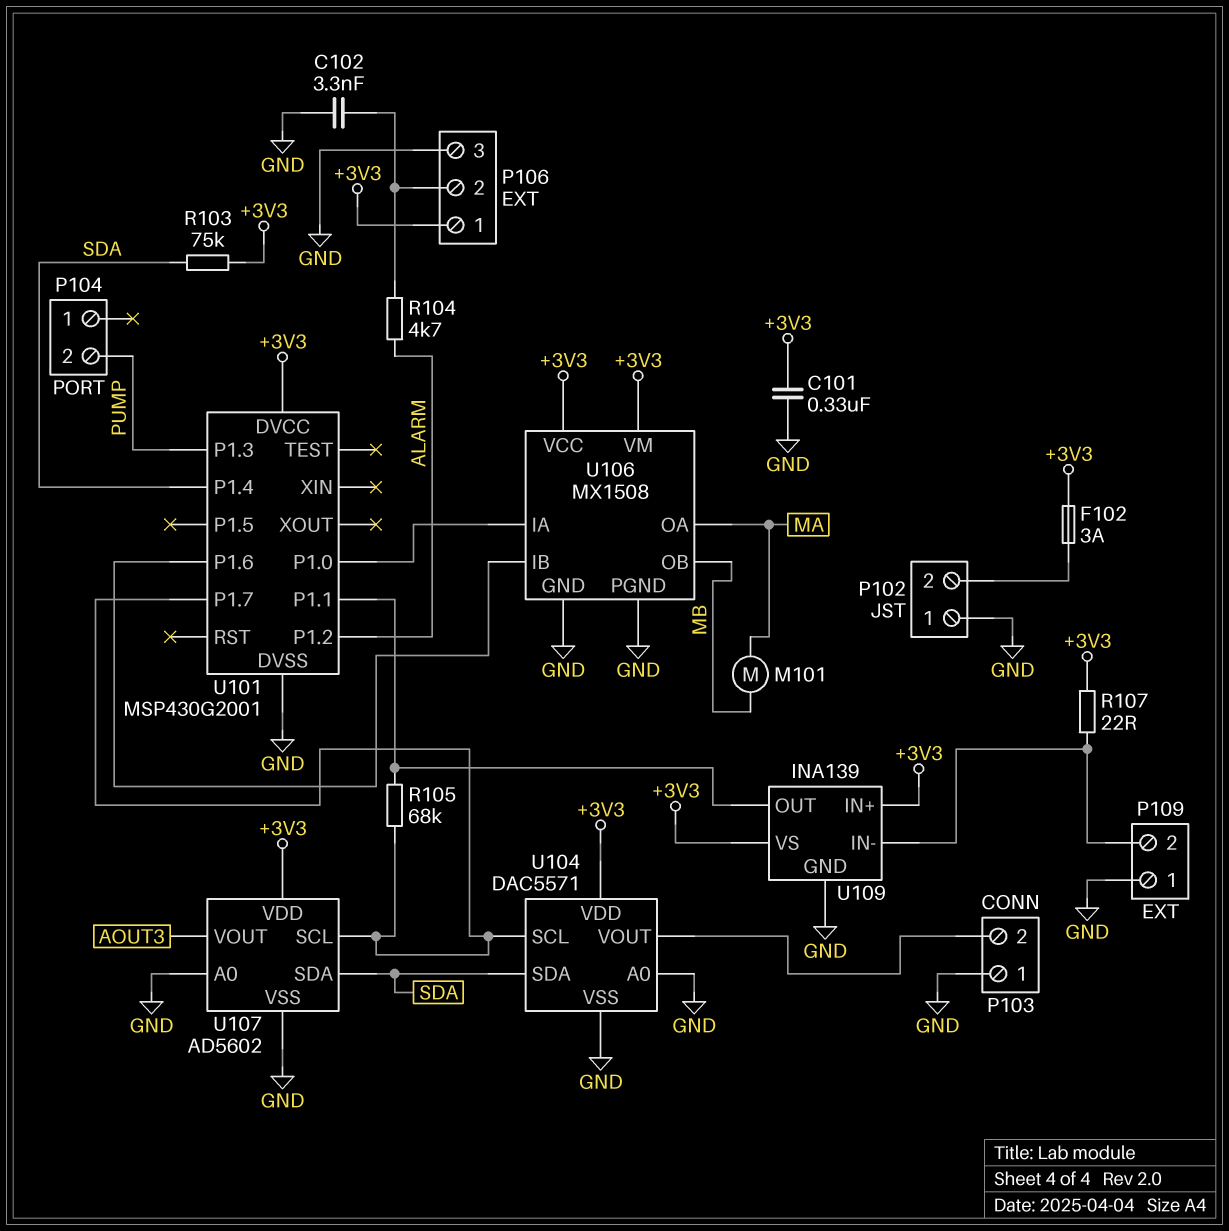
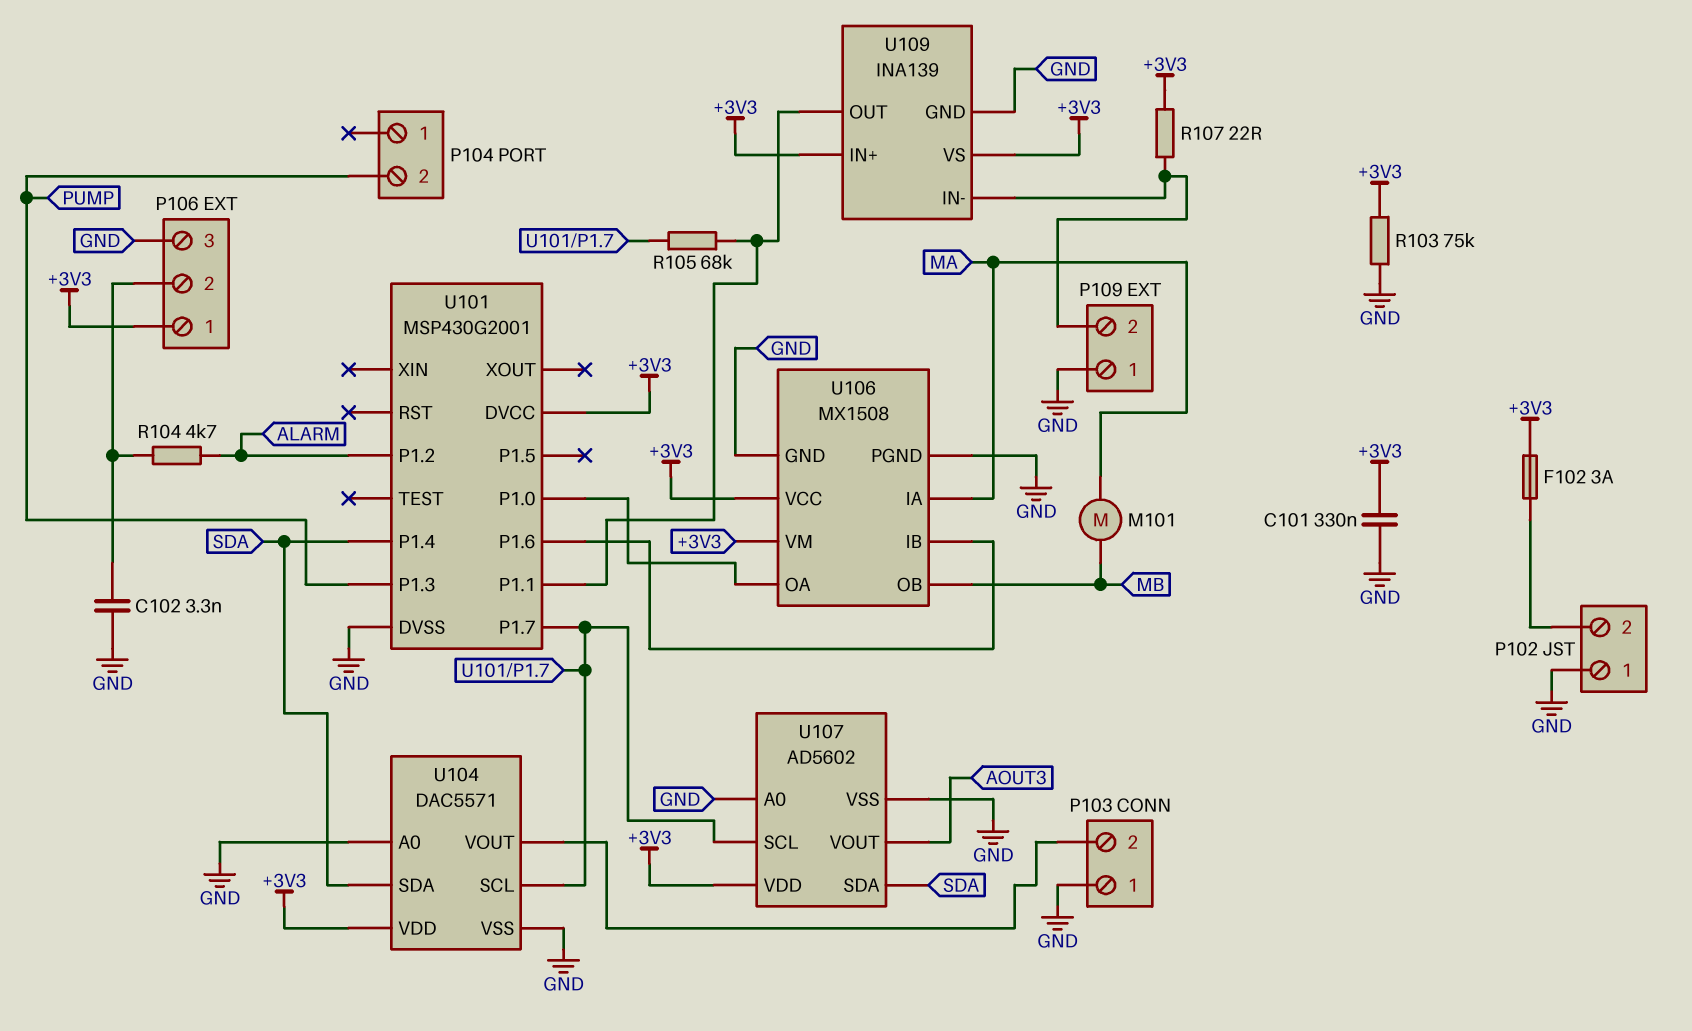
R103: 75k (+3V3, SDA) -> 75k (+3V3, GND)
U106 pin IA: U101/P1.0 -> MA
U106 pin OA: MA -> U101/P1.0

